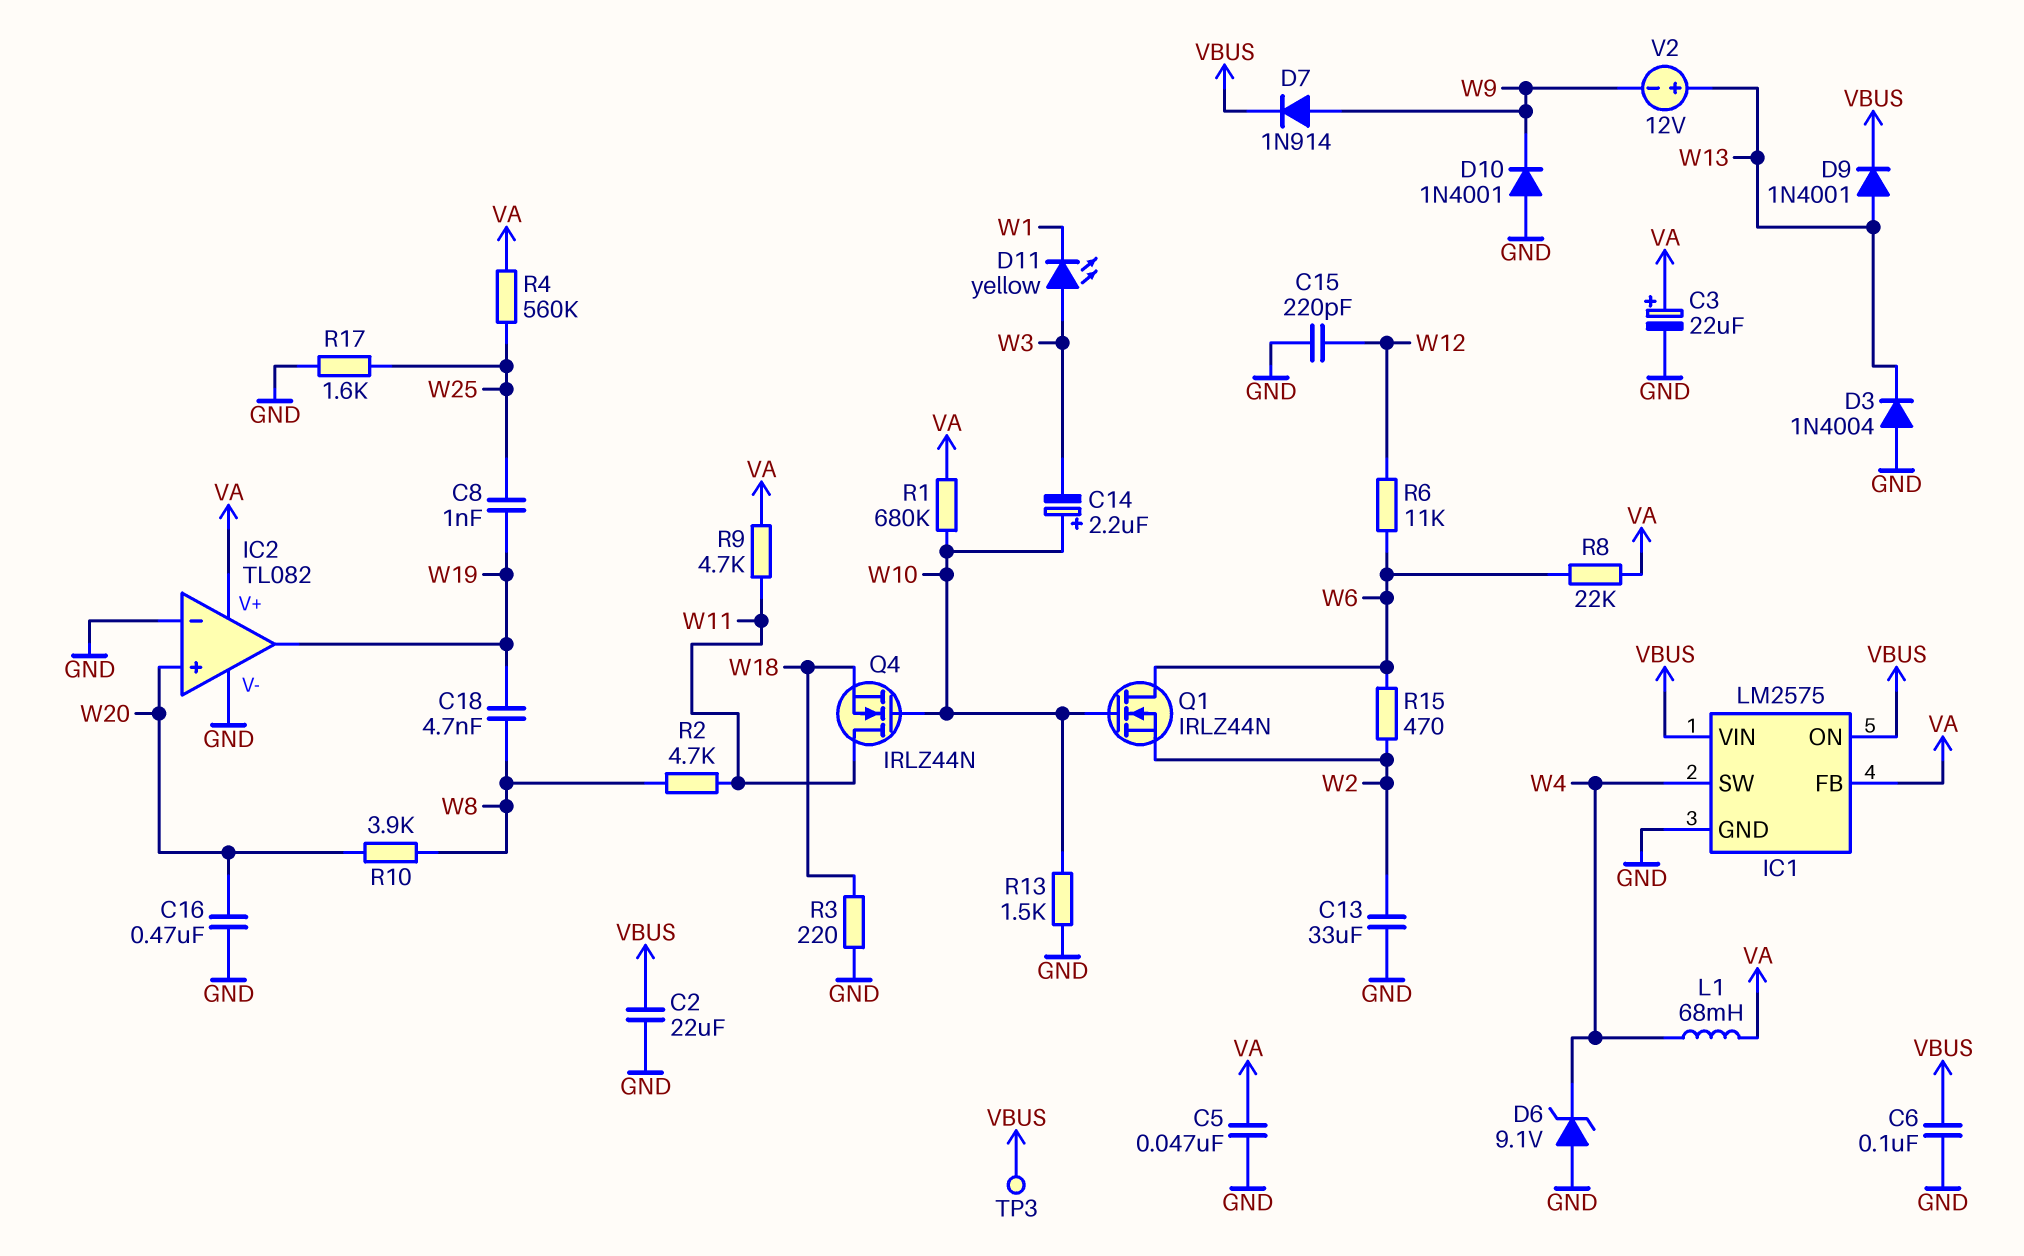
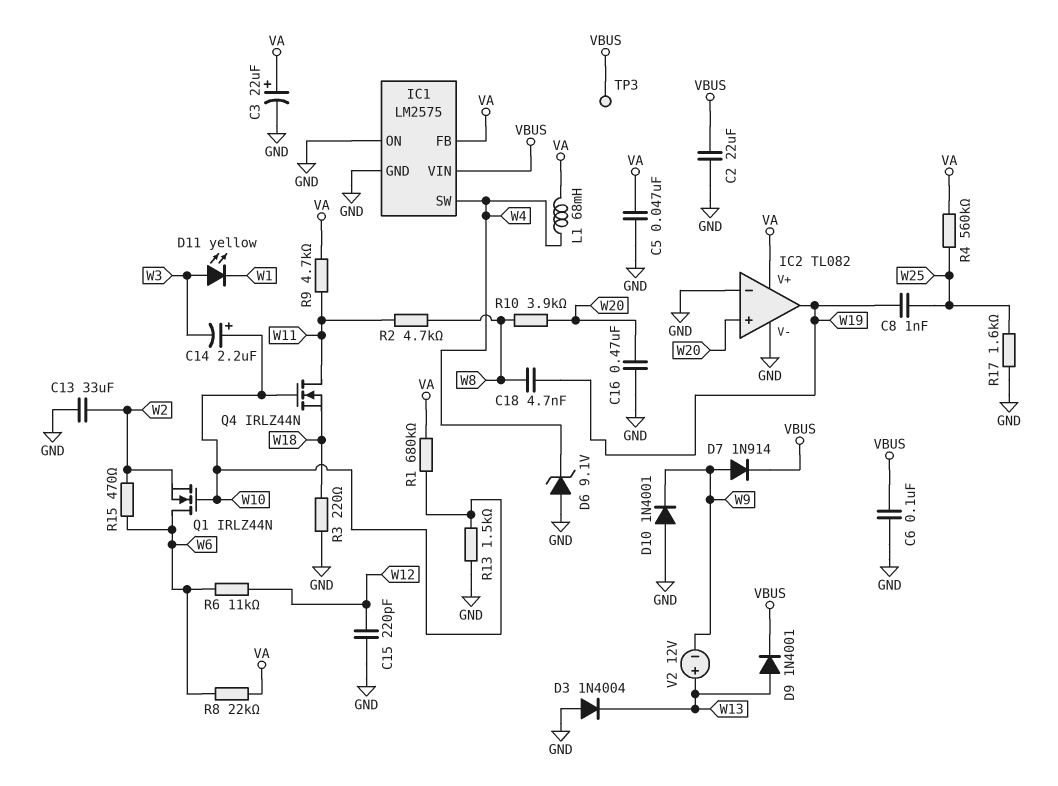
IC1 pin ON: VBUS -> GND

